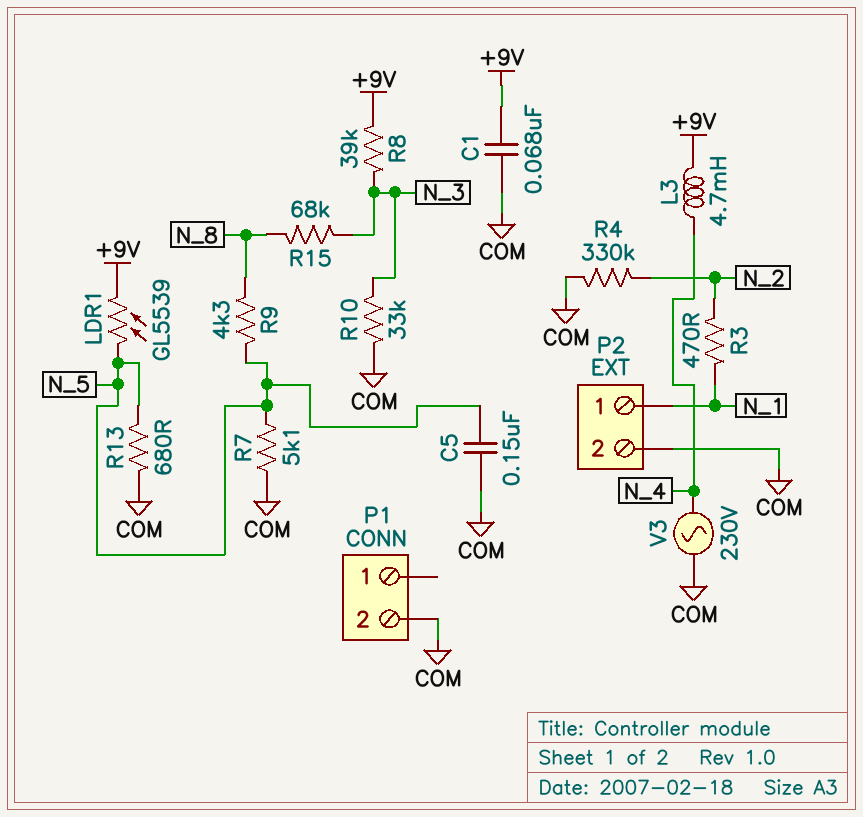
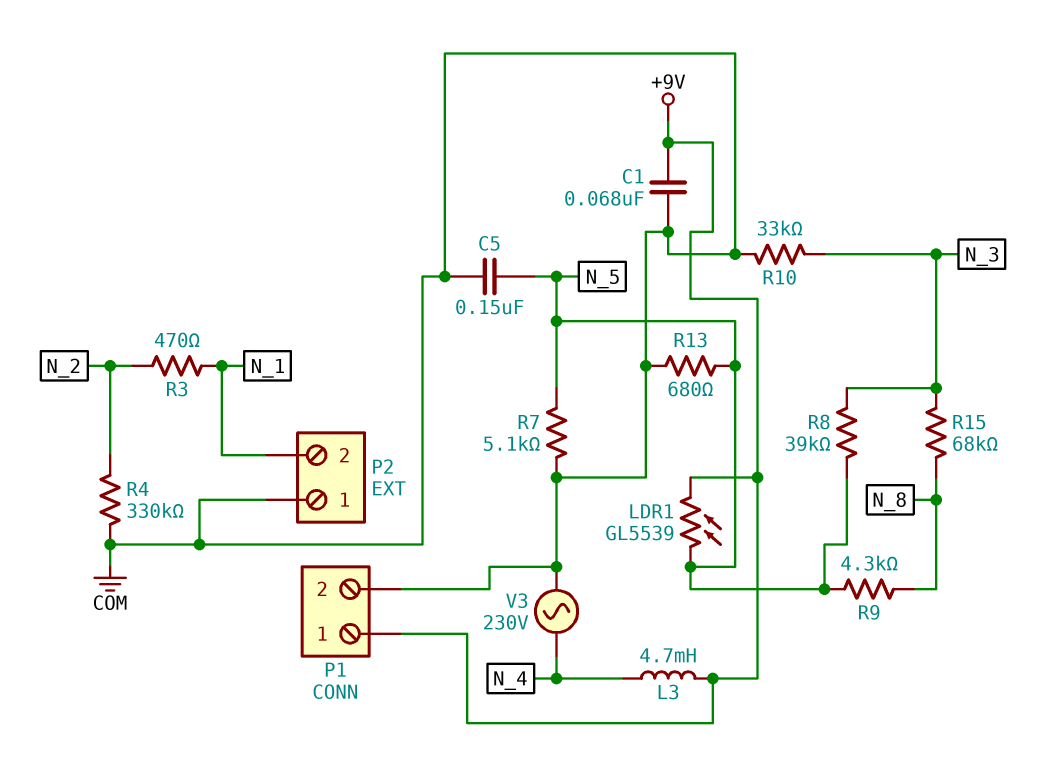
P1 pin 1: none -> +9V
P2 pin 1: N_1 -> COM
P2 pin 2: COM -> N_1
R8: 39k (+9V, N_3) -> 39k (N_3, N_5)

